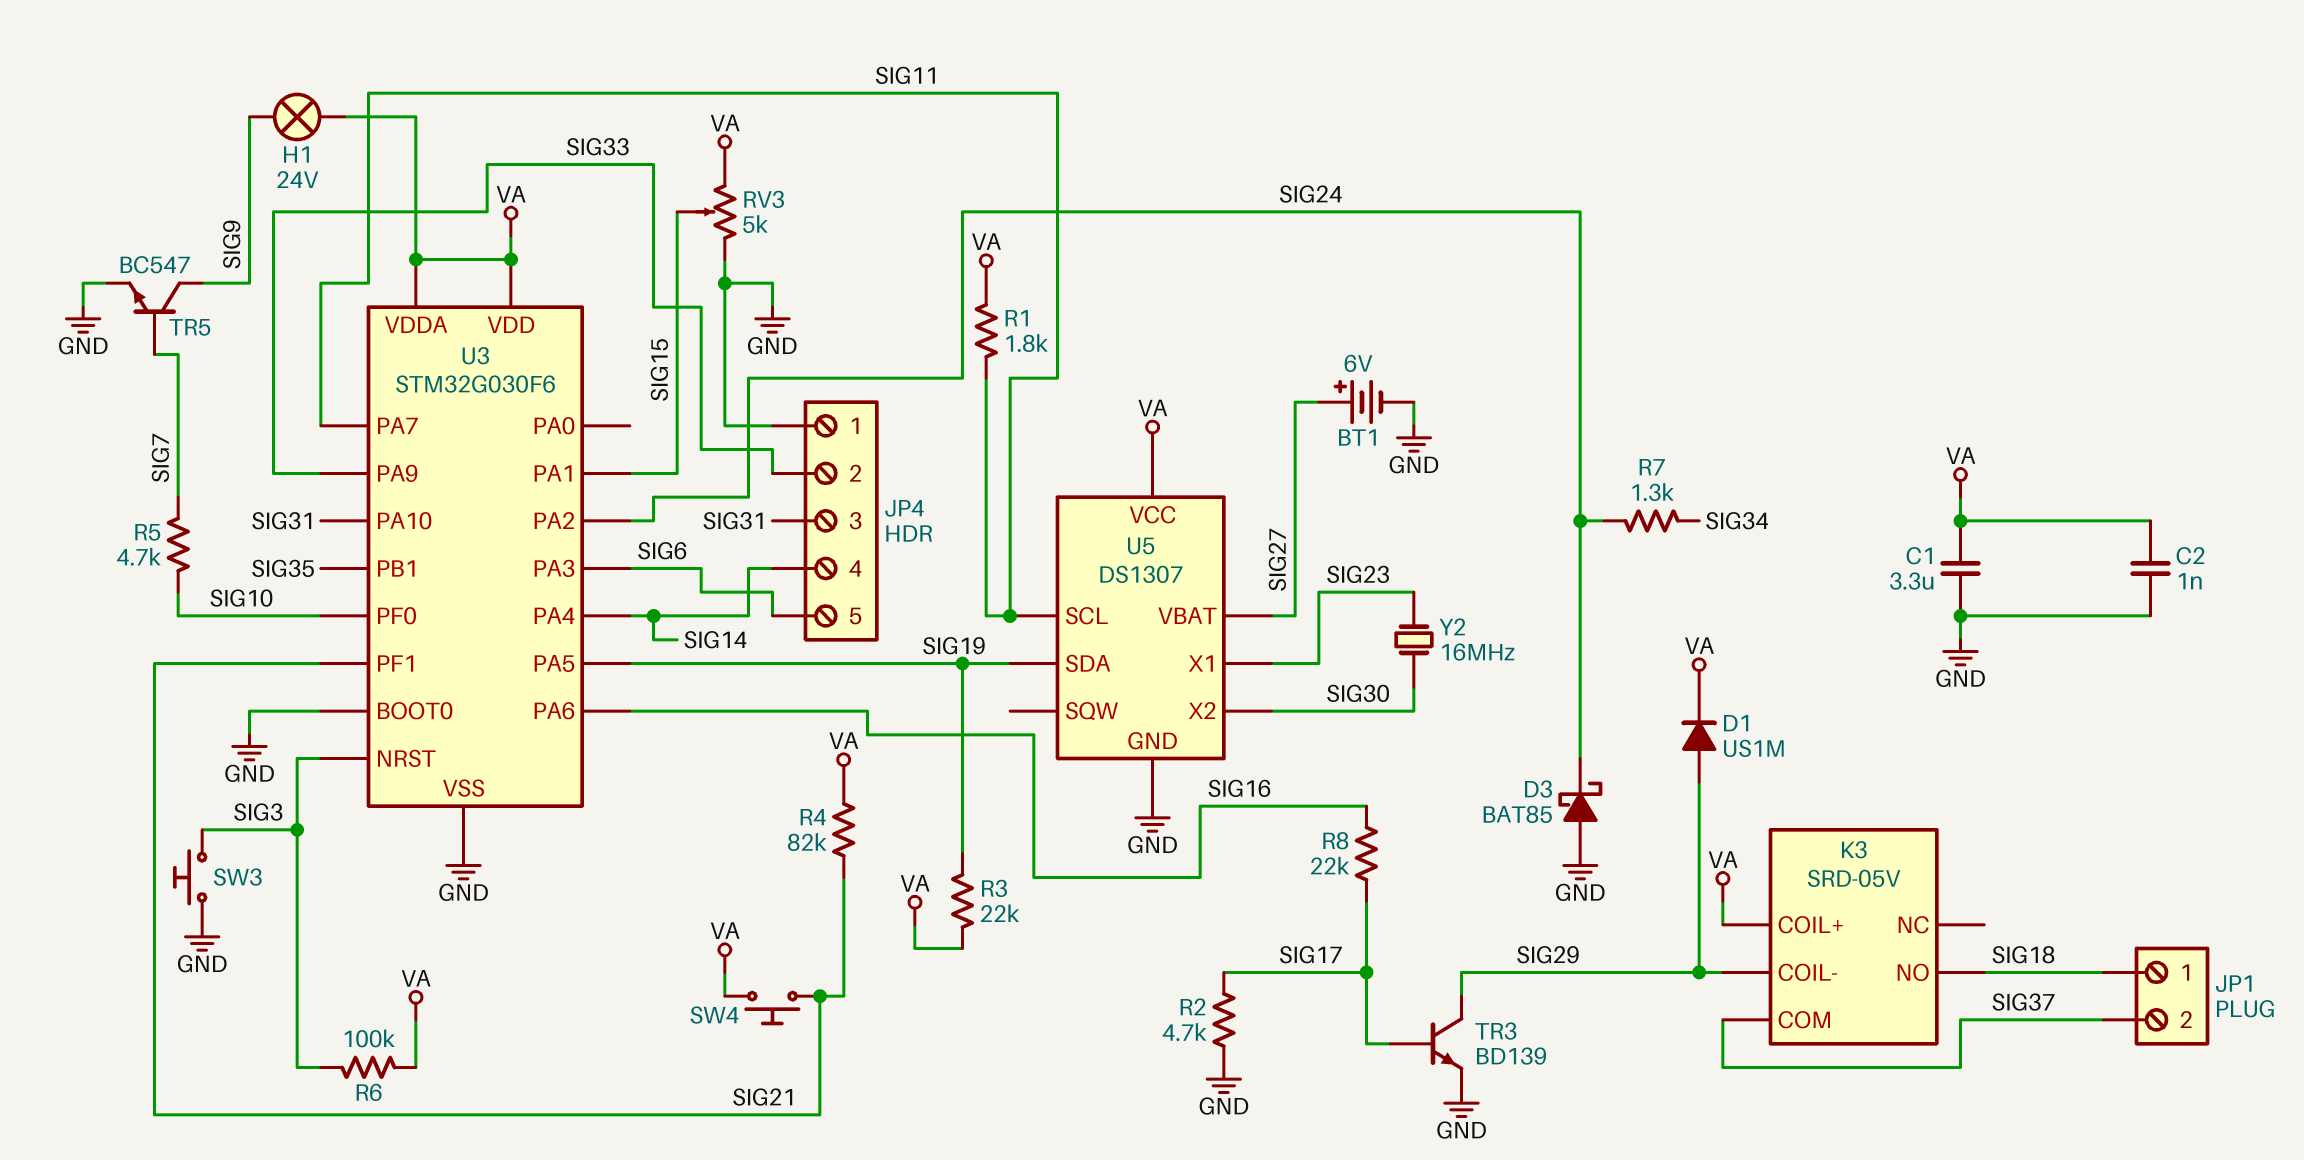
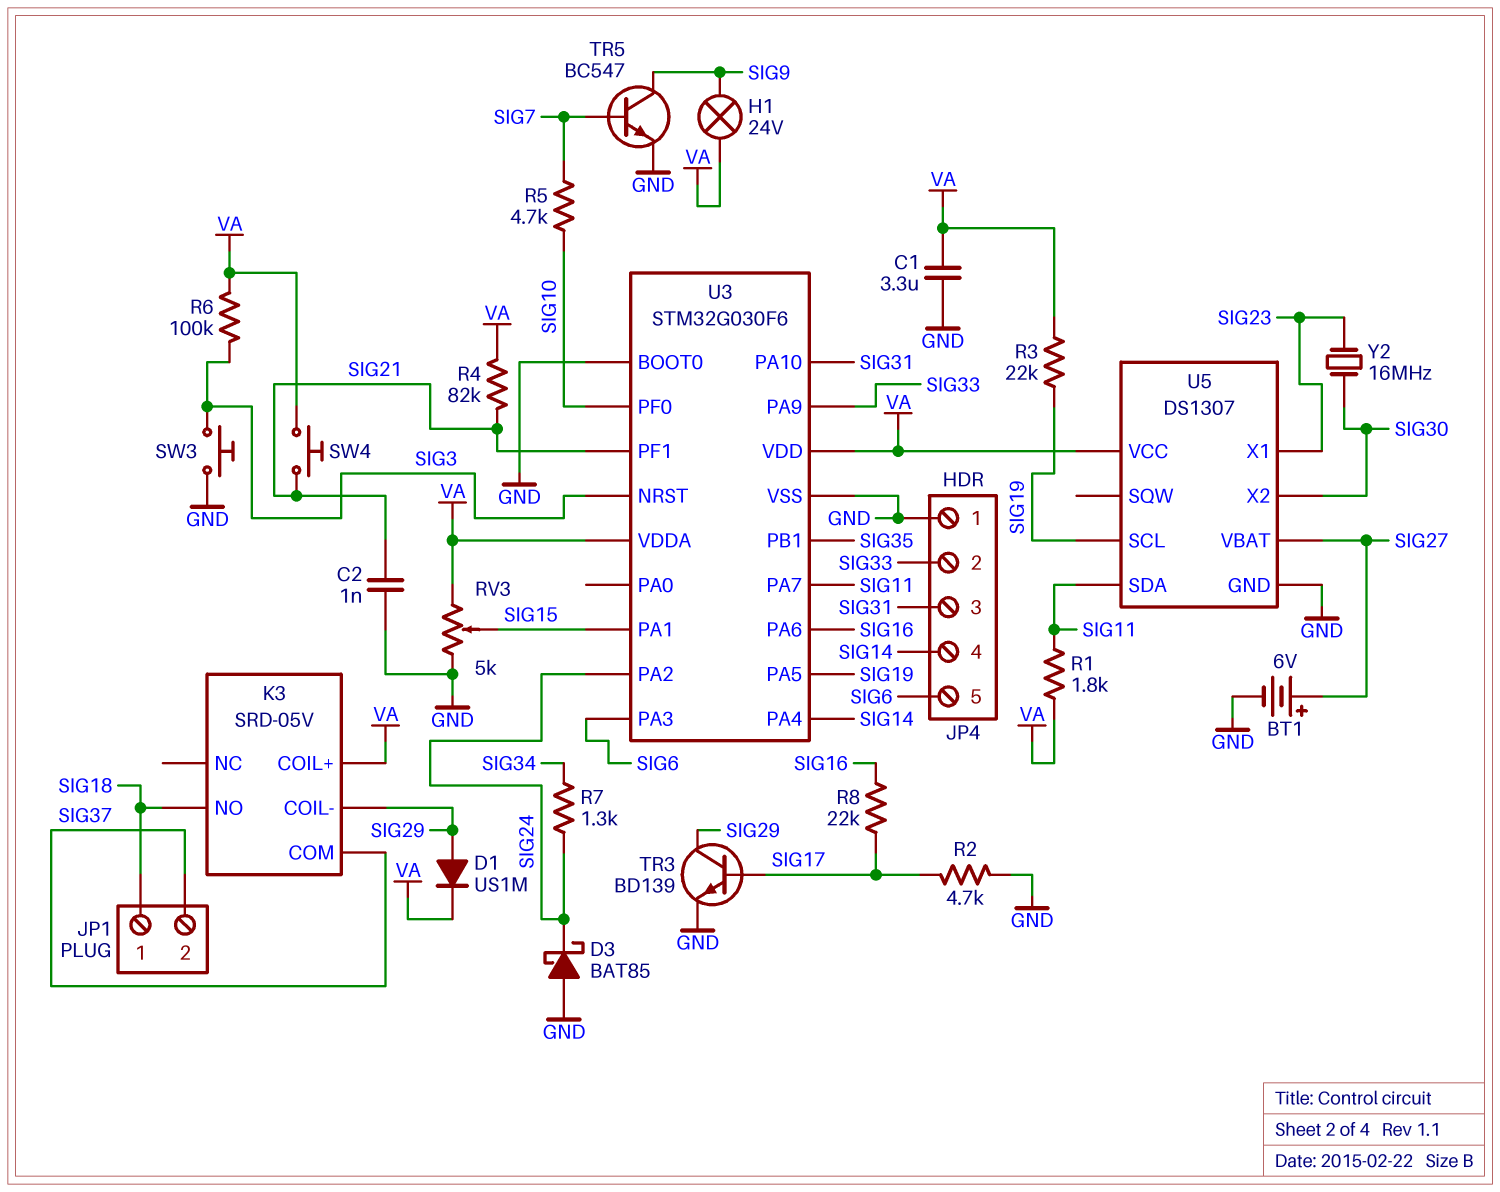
C2: 1nF (GND, VA) -> 1nF (GND, SIG21)
U5 pin SCL: SIG11 -> SIG19
U5 pin SDA: SIG19 -> SIG11

